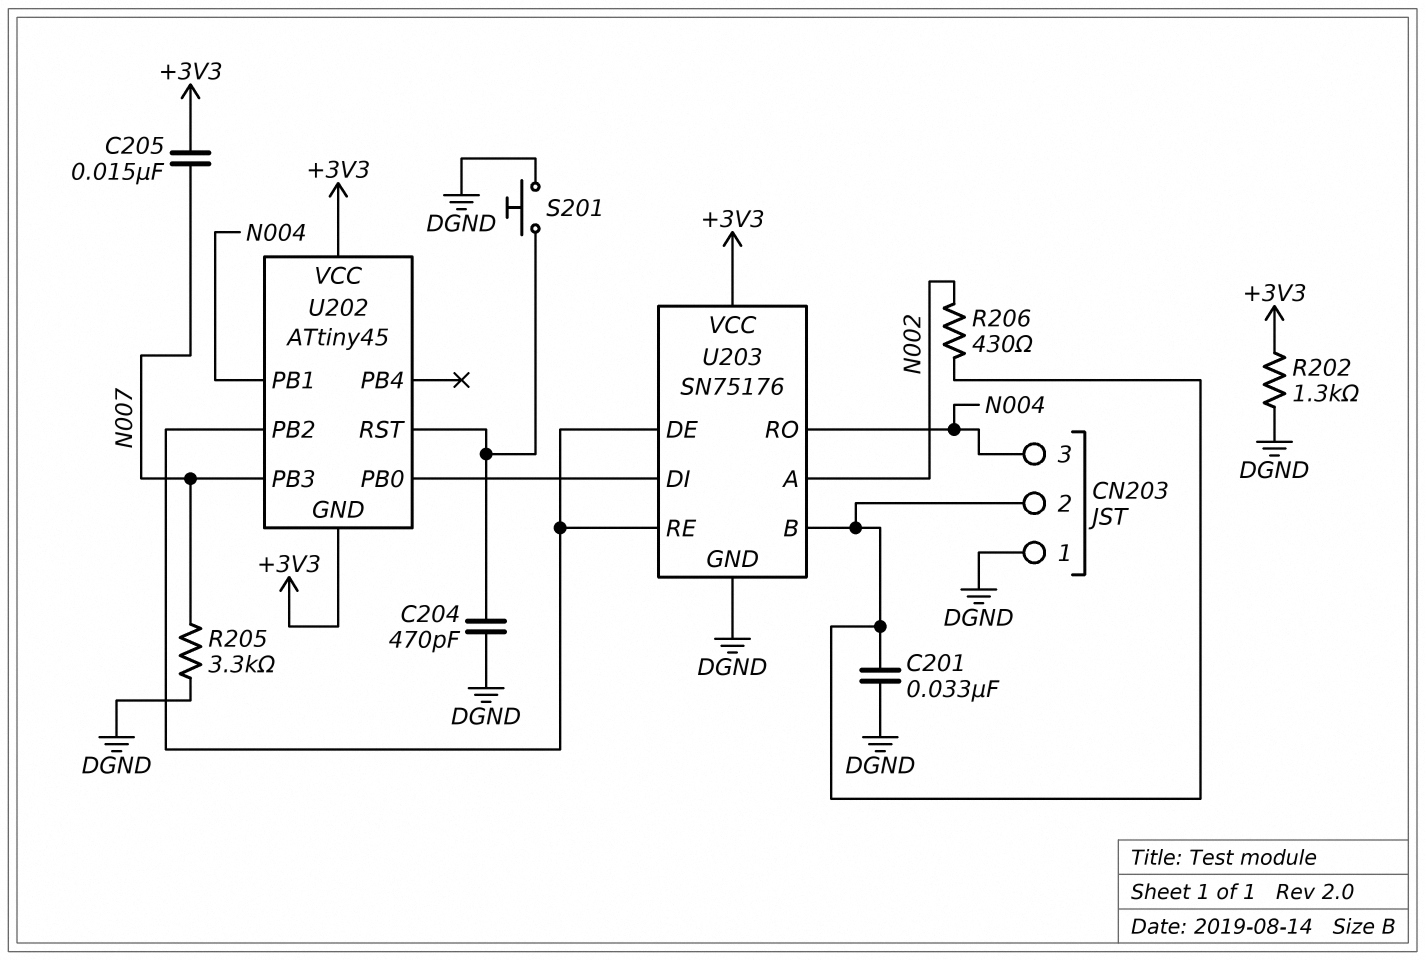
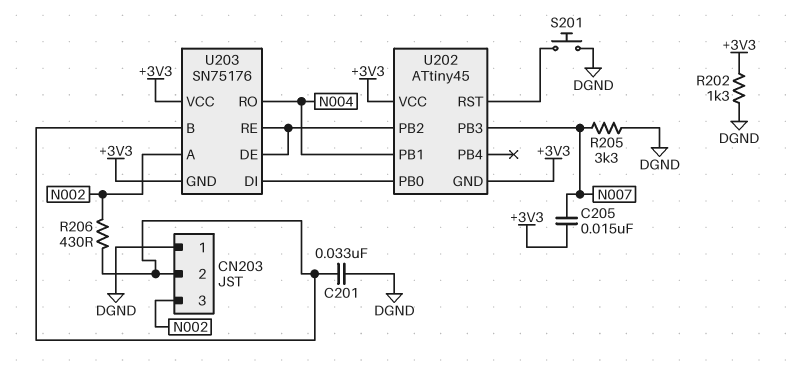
C204: 470pF (DGND, U202/RST) -> none
CN203 pin 3: N004 -> N002
U203 pin GND: DGND -> +3V3

